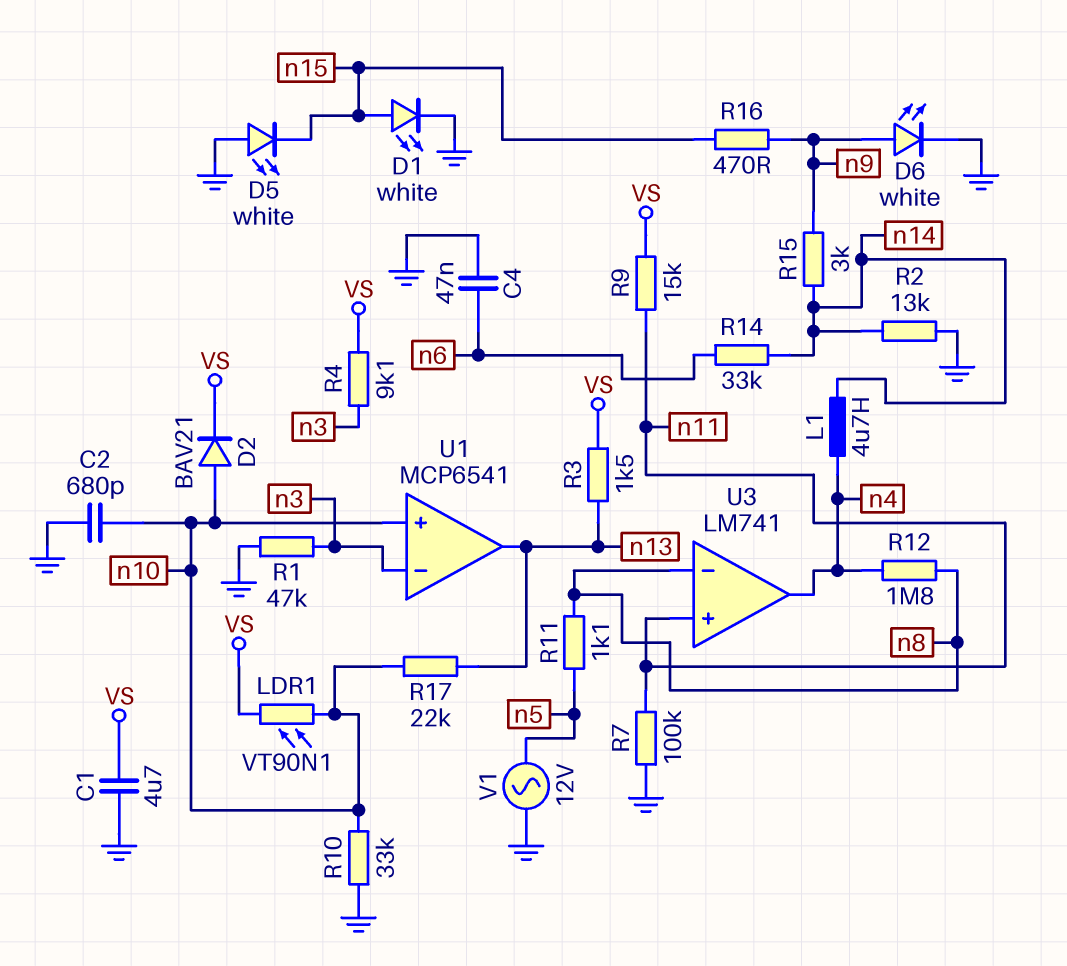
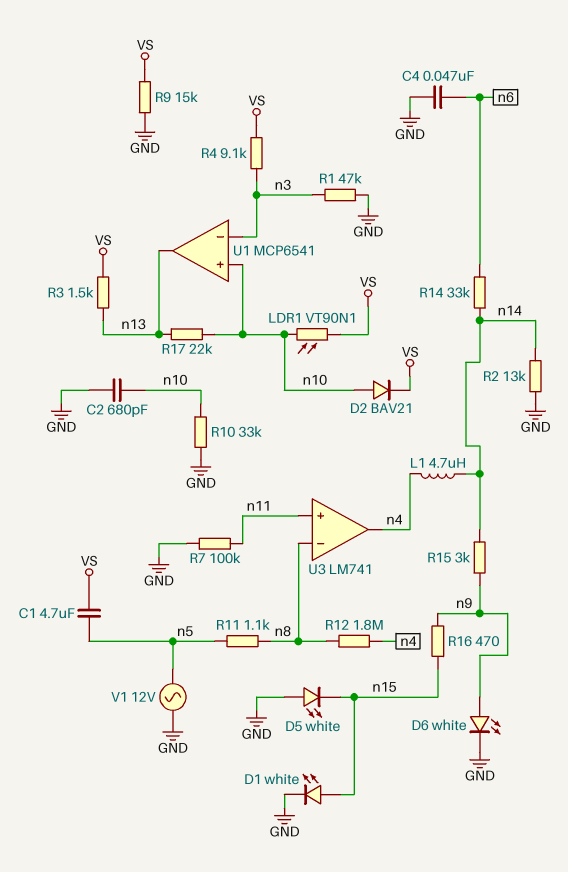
C1: 4.7uF (GND, VS) -> 4.7uF (VS, n5)
R9: 15k (VS, n11) -> 15k (GND, VS)

